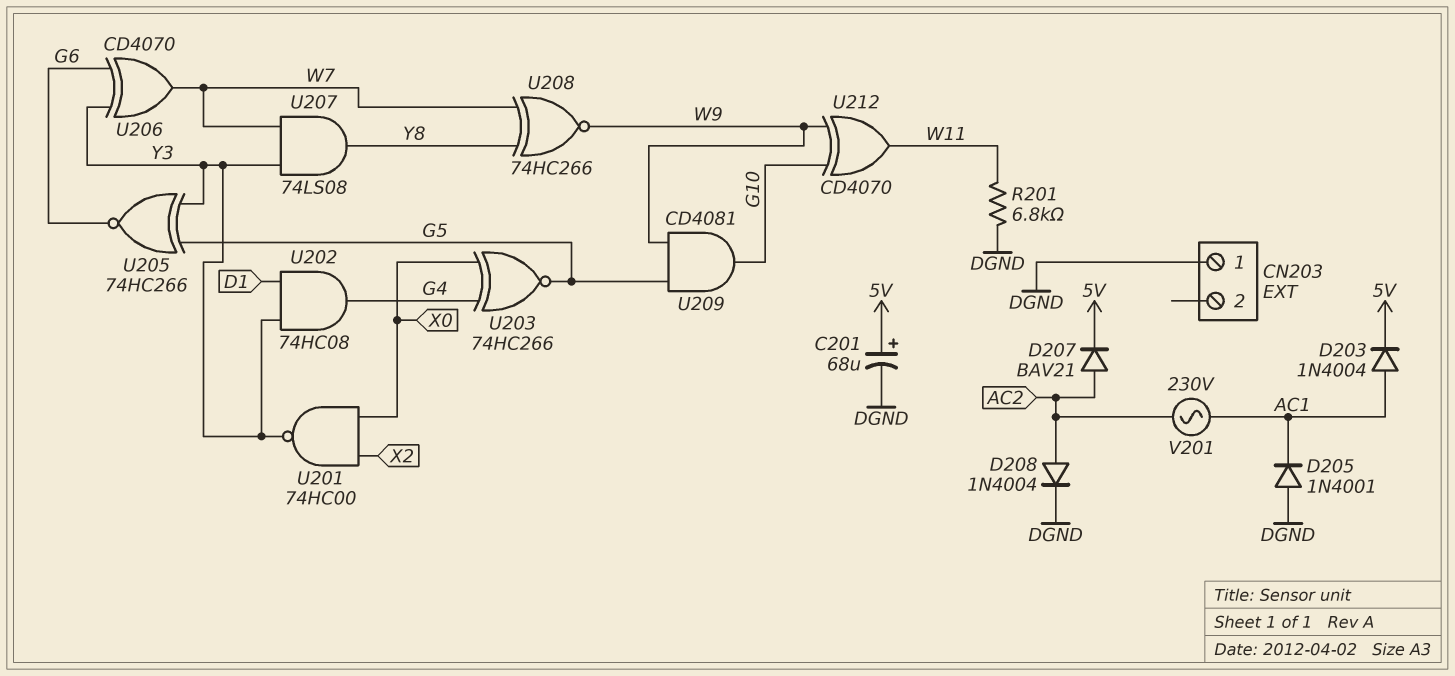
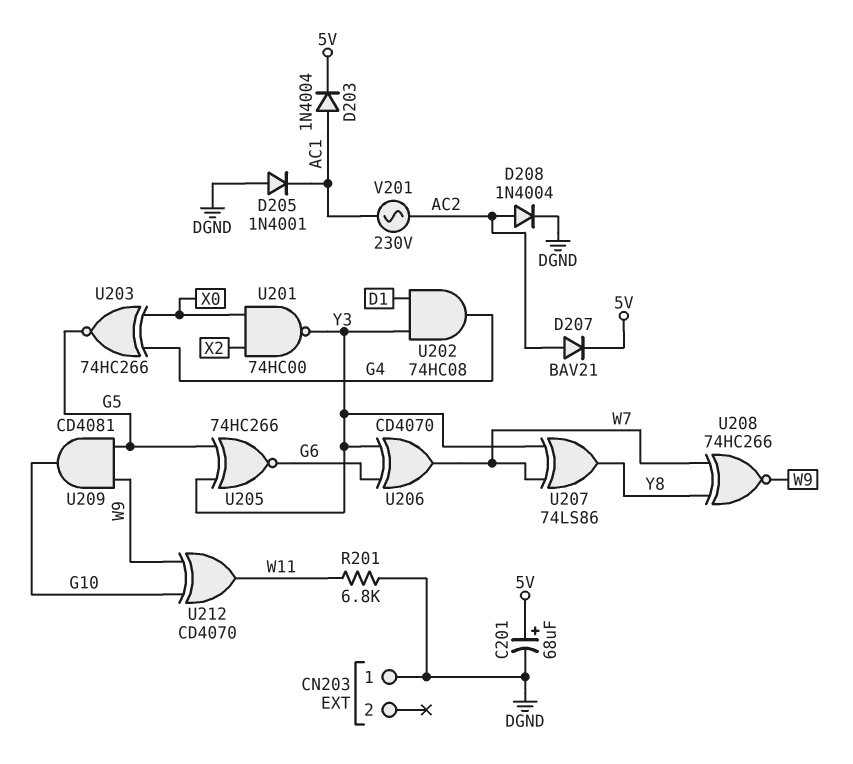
U207: AND 74LS08 (in W7, in Y3, out Y8) -> XOR 74LS86 (in W7, in Y3, out Y8)

